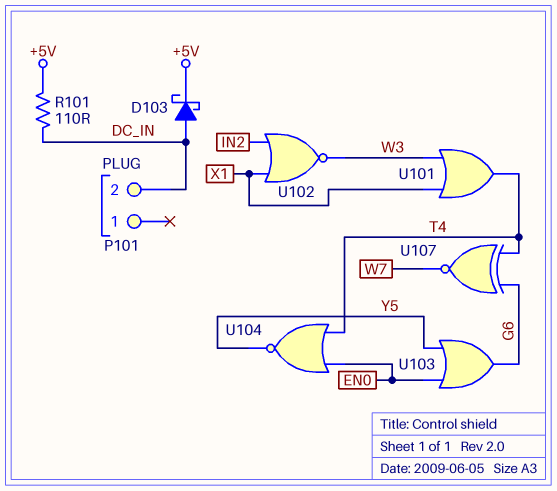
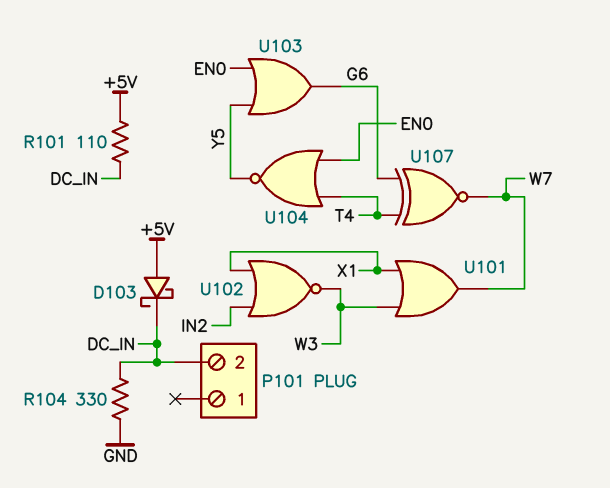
D103: schottky (A DC_IN, K +5V) -> schottky (A +5V, K DC_IN)
R104: none -> 330 (DC_IN, GND)
U101: OR (in W3, in X1, out T4) -> OR (in W3, in X1, out W7)

